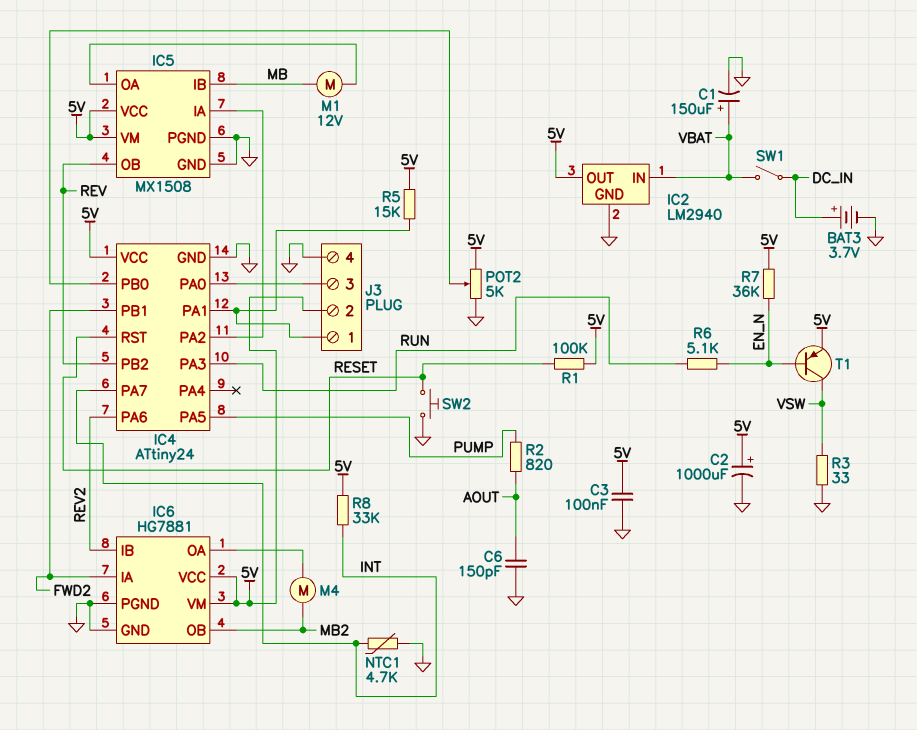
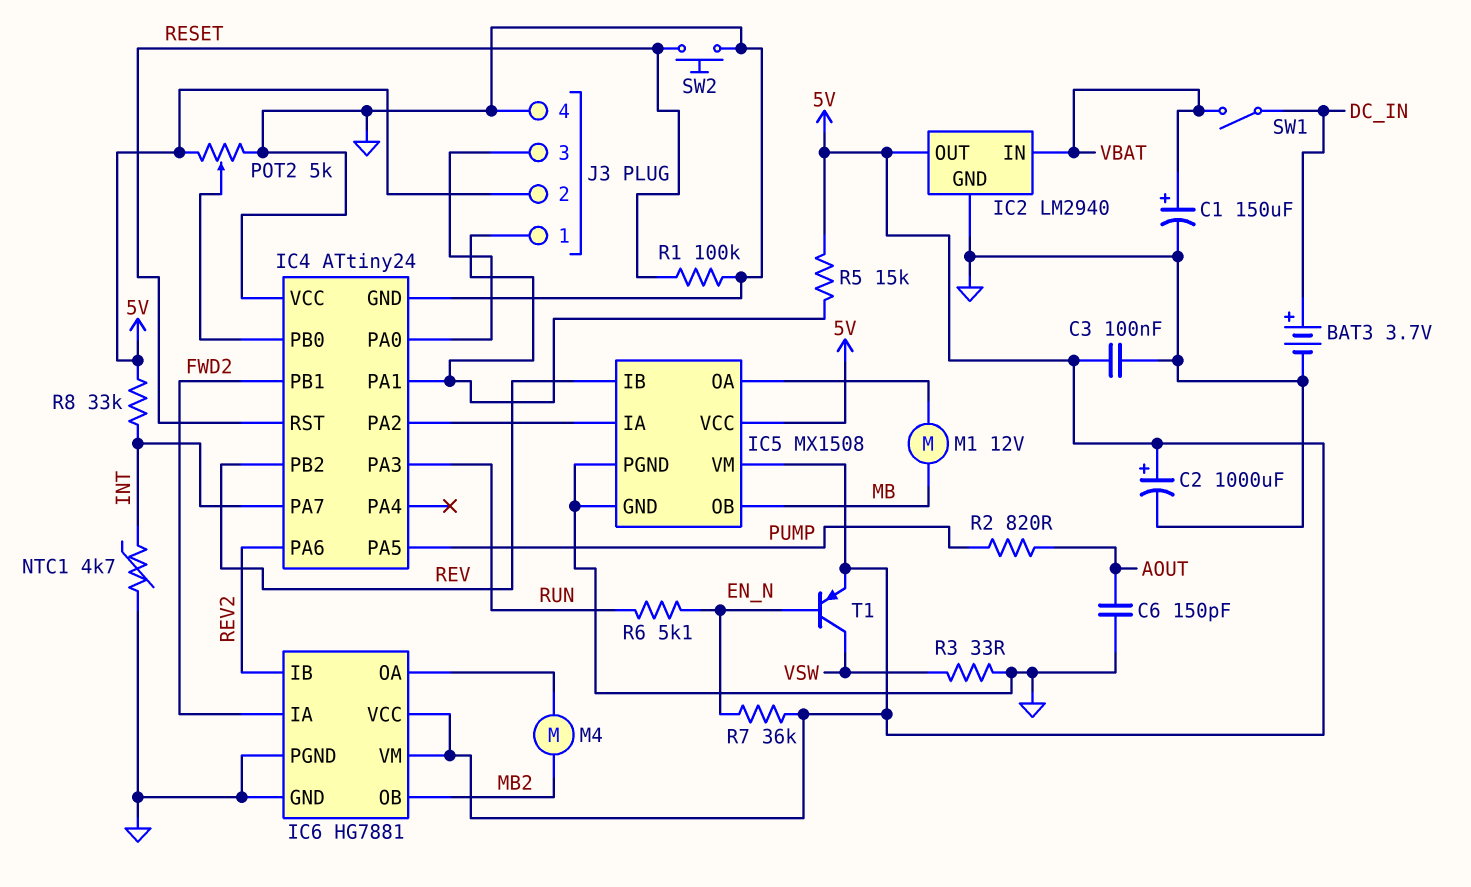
IC4 pin VCC: 5V -> GND
IC5 pin IB: MB -> REV
IC5 pin OB: REV -> MB
R1: 100k (5V, RESET) -> 100k (GND, RESET)

